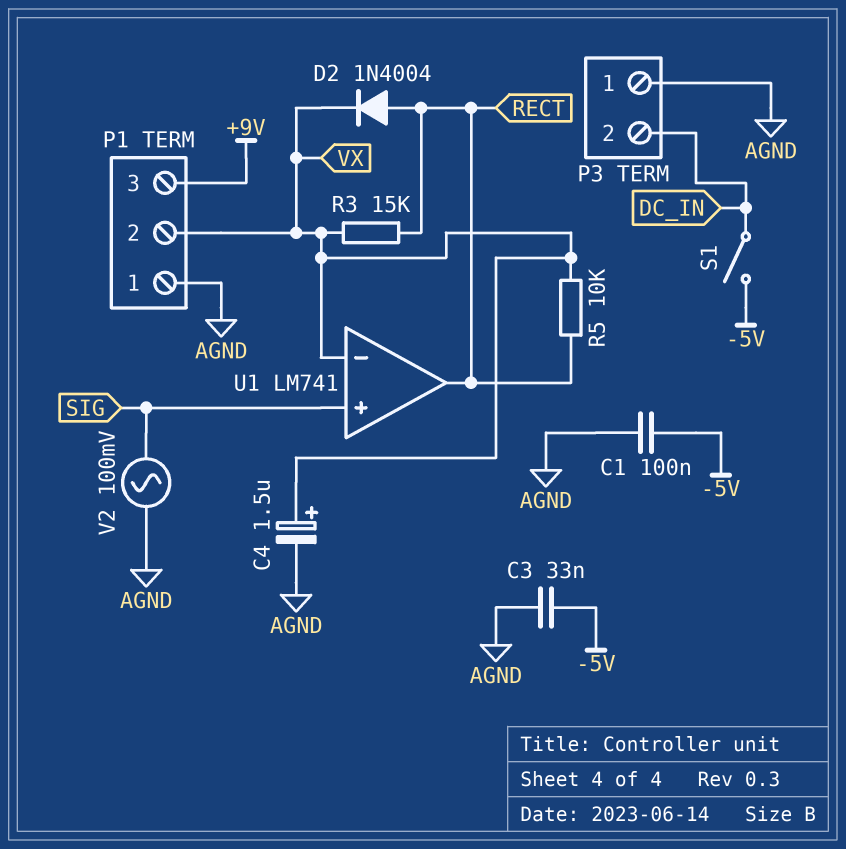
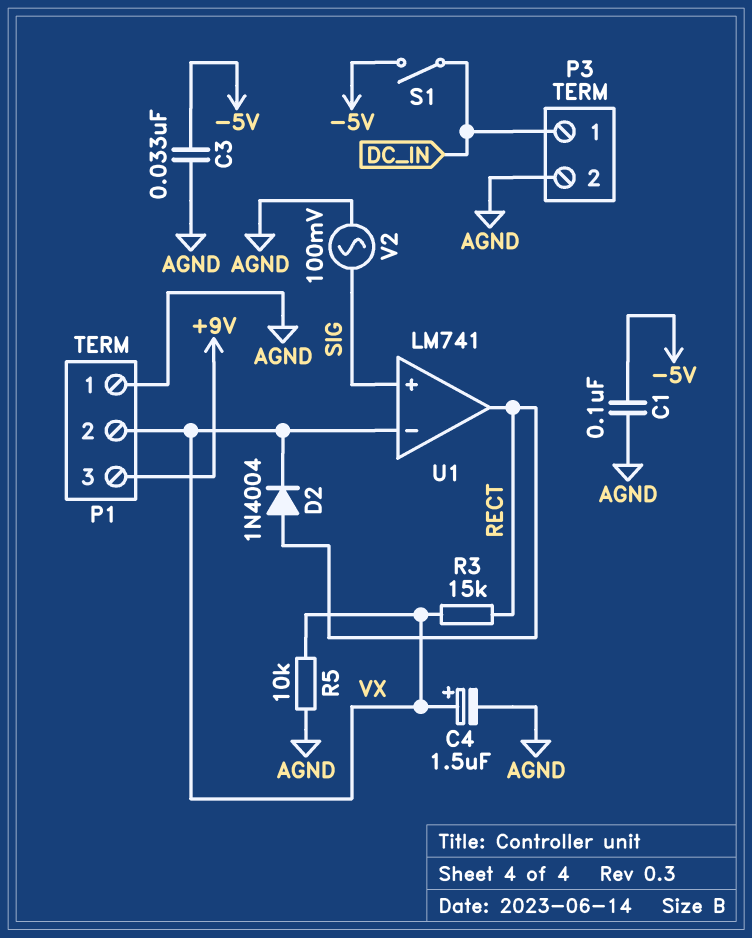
P3 pin 1: AGND -> DC_IN
P3 pin 2: DC_IN -> AGND
R5: 10k (RECT, VX) -> 10k (AGND, VX)

